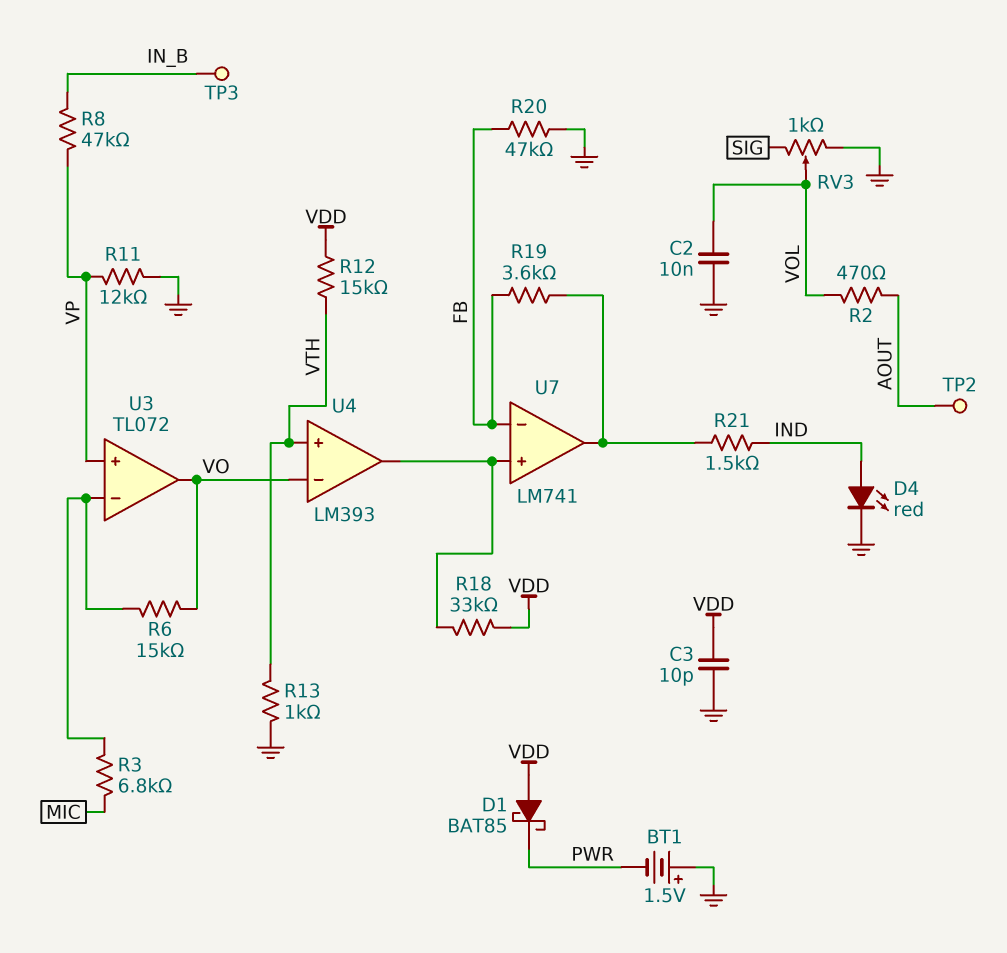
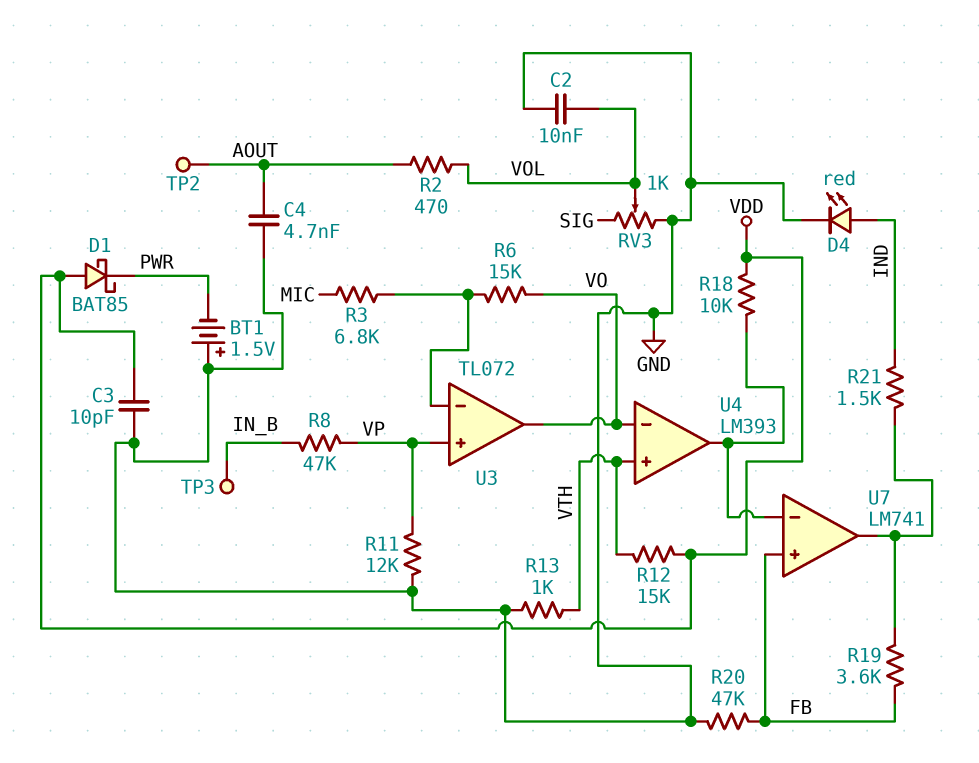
C4: none -> 4.7nF (AOUT, GND)
R18: 33k (U4/out, VDD) -> 10k (U4/out, VDD)
U7 pin in+: U4/out -> FB
U7 pin in-: FB -> U4/out

